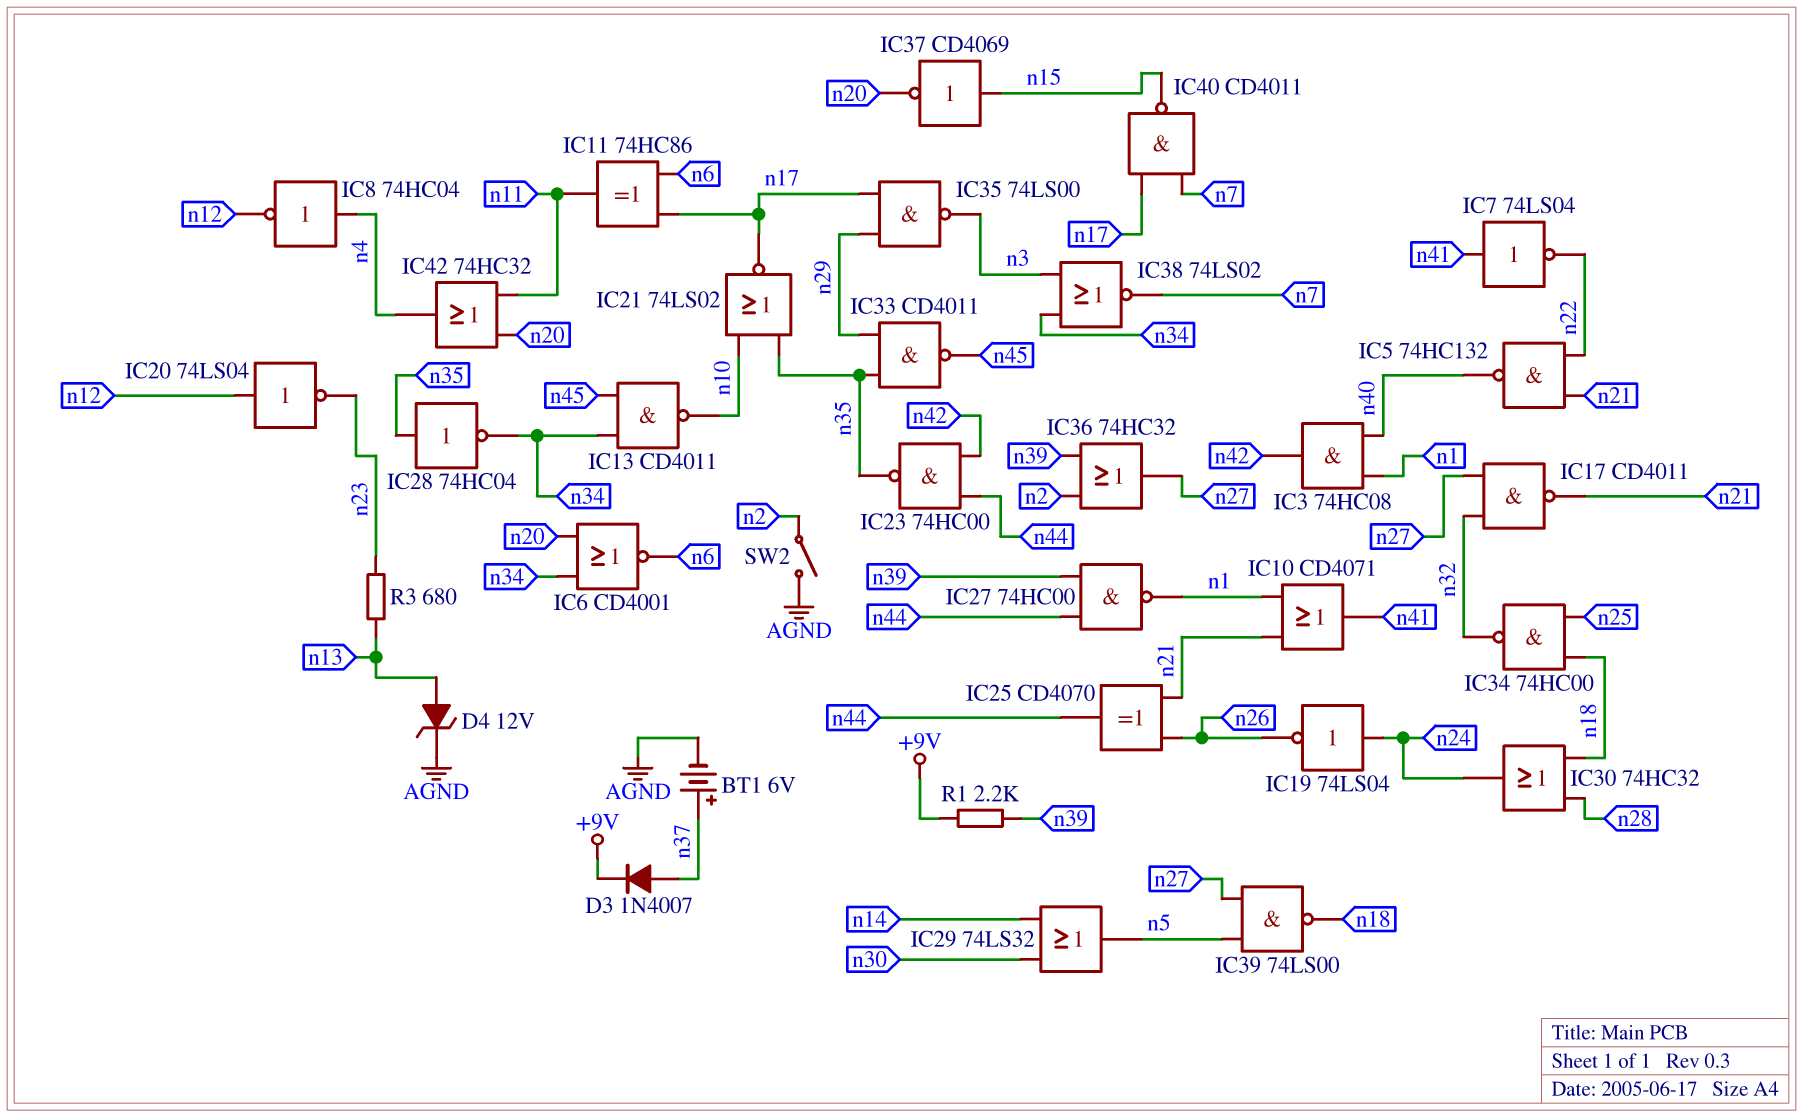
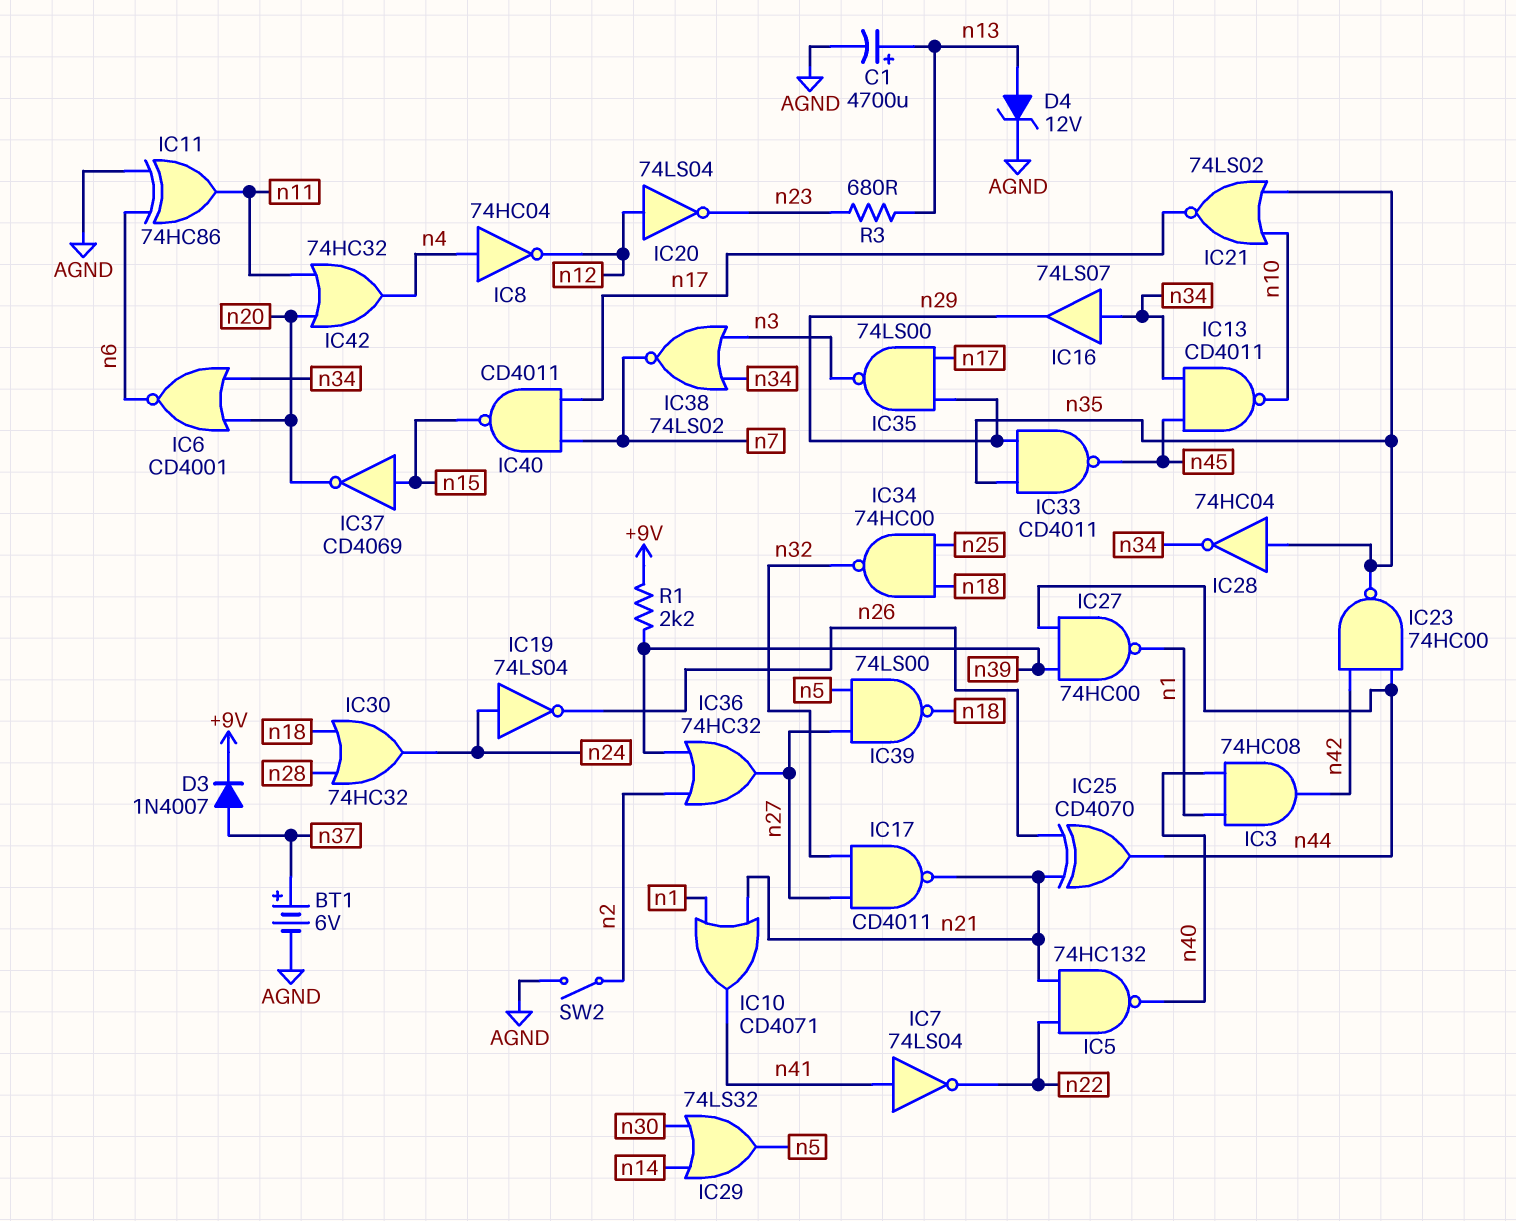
C1: none -> 4700uF (plus n13, minus AGND)
IC11: XOR 74HC86 (in n6, in n17, out n11) -> XOR 74HC86 (in AGND, in n6, out n11)
IC16: none -> buffer 74LS07 (in n34, out n29)

